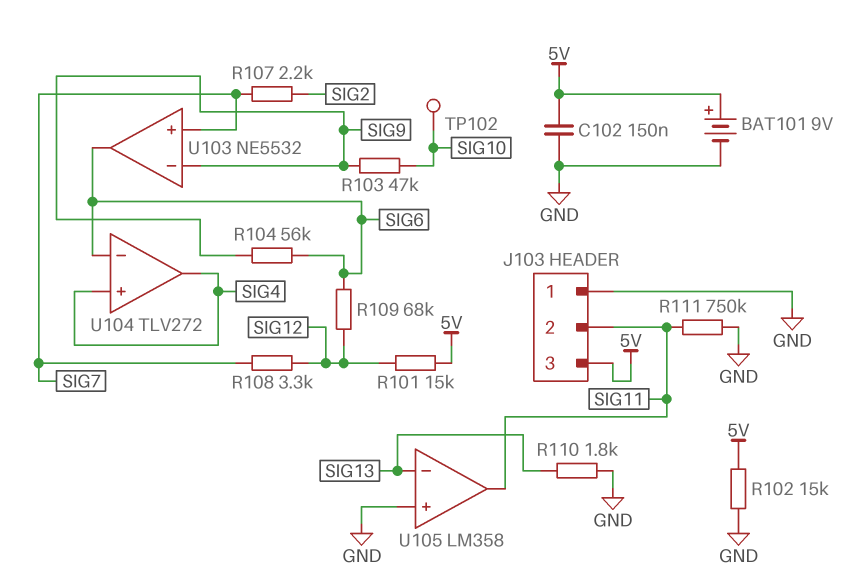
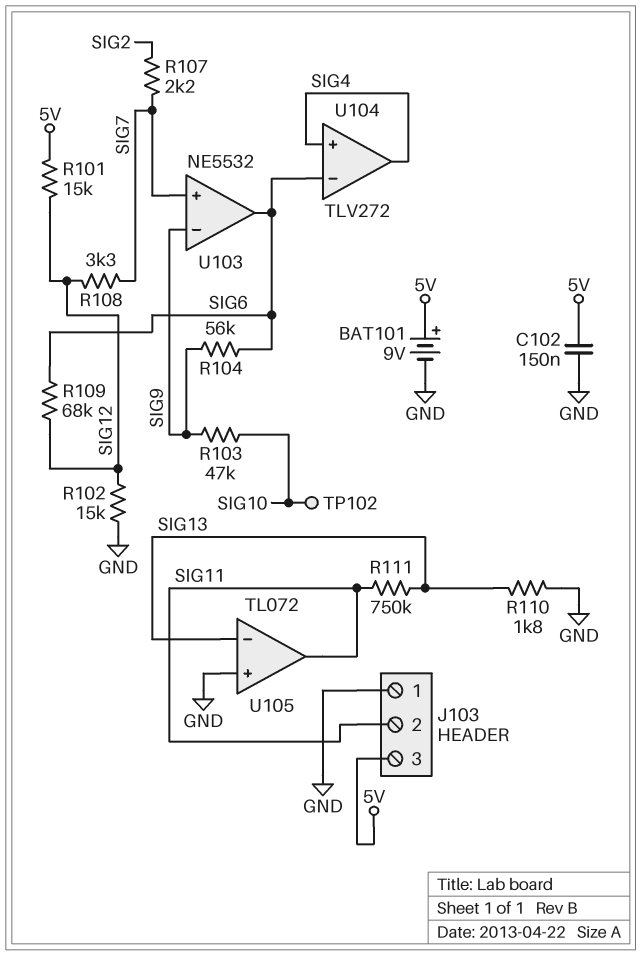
R102: 15k (5V, GND) -> 15k (GND, SIG12)
R111: 750k (GND, SIG11) -> 750k (SIG11, SIG13)
U105: LM358 -> TL072

